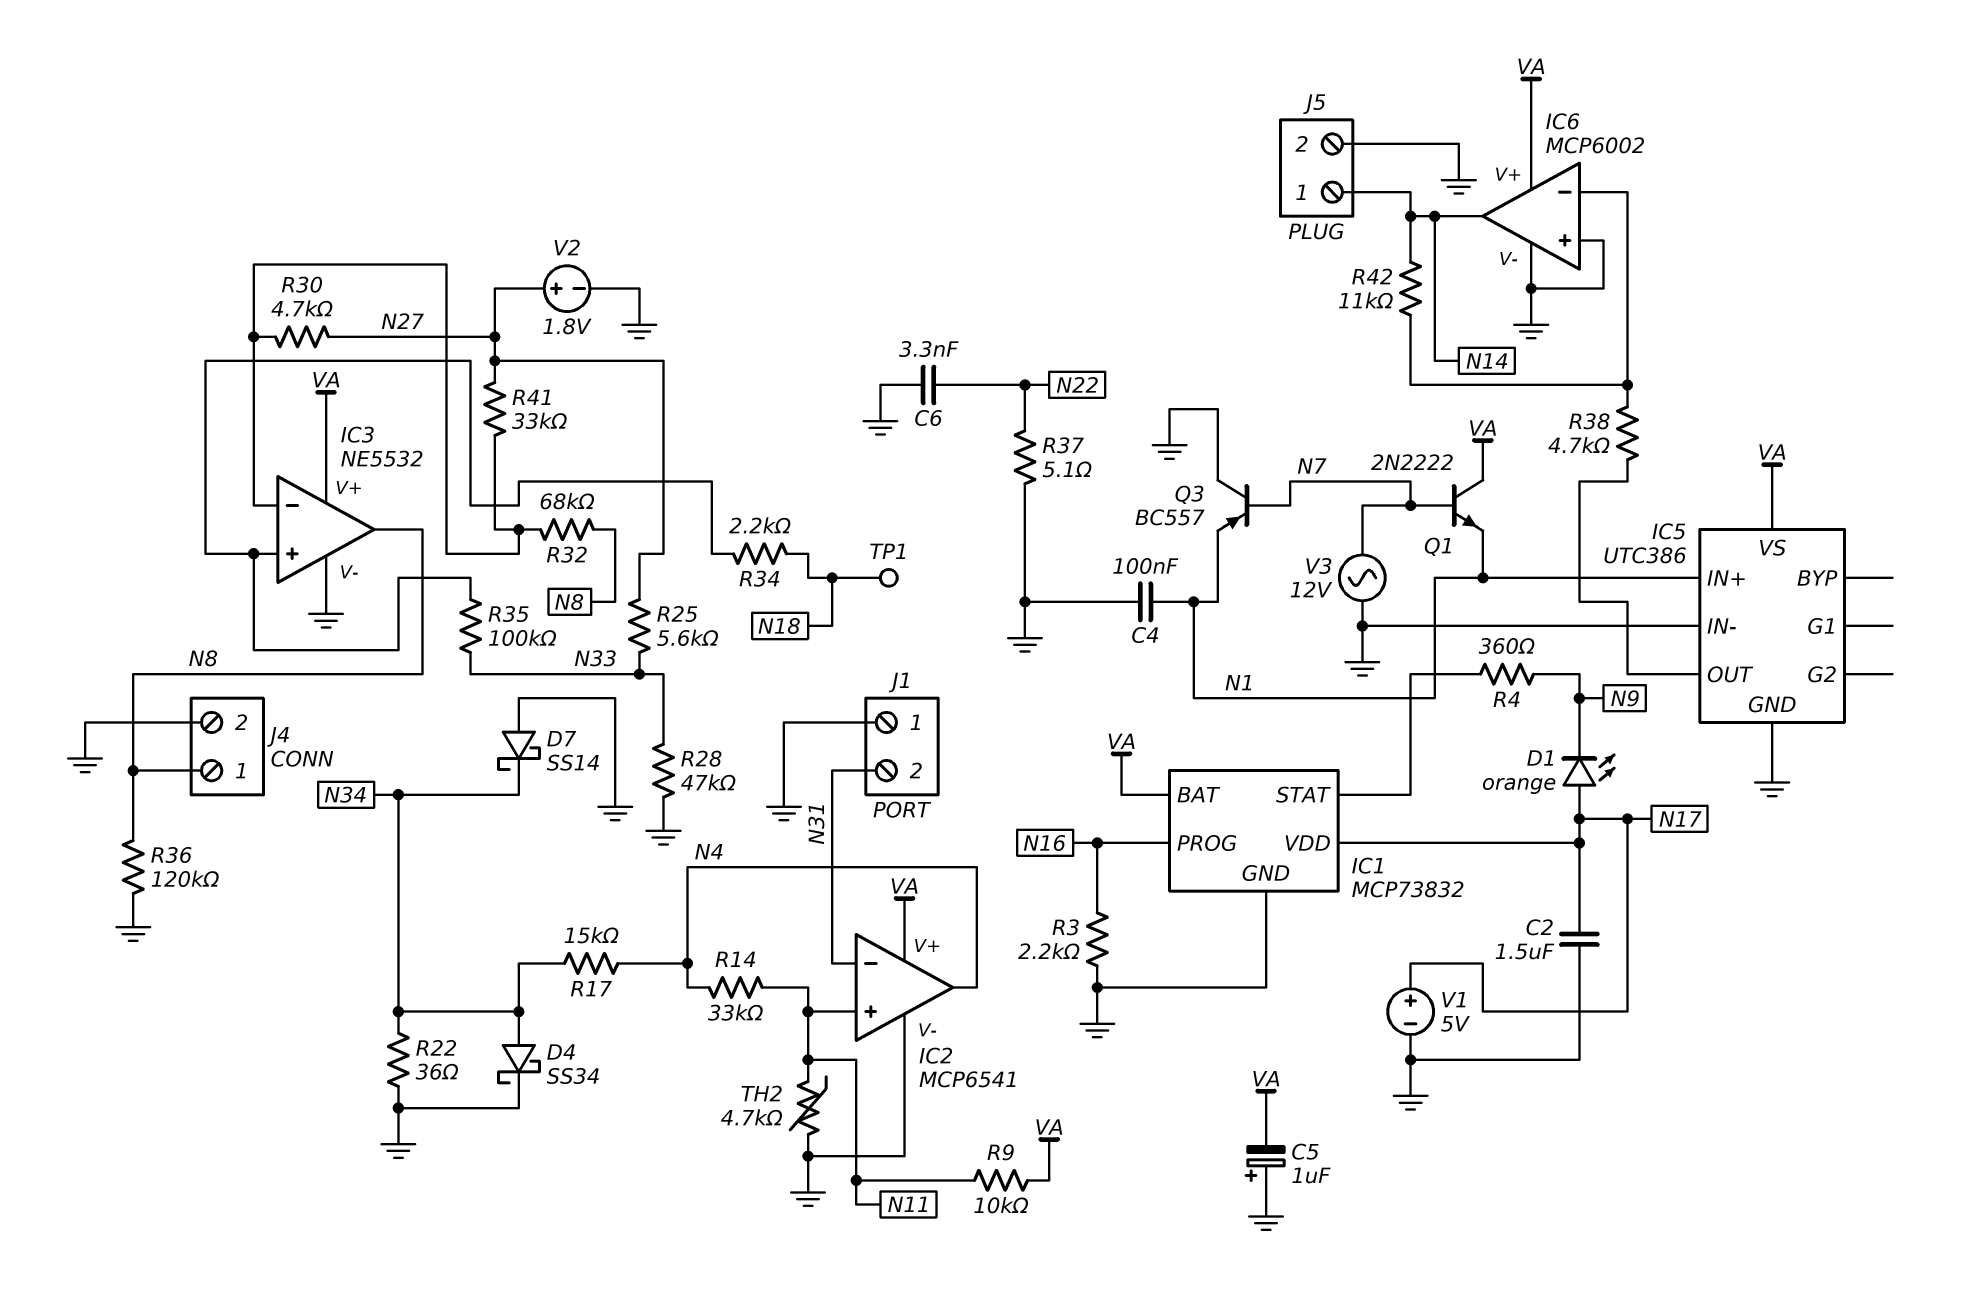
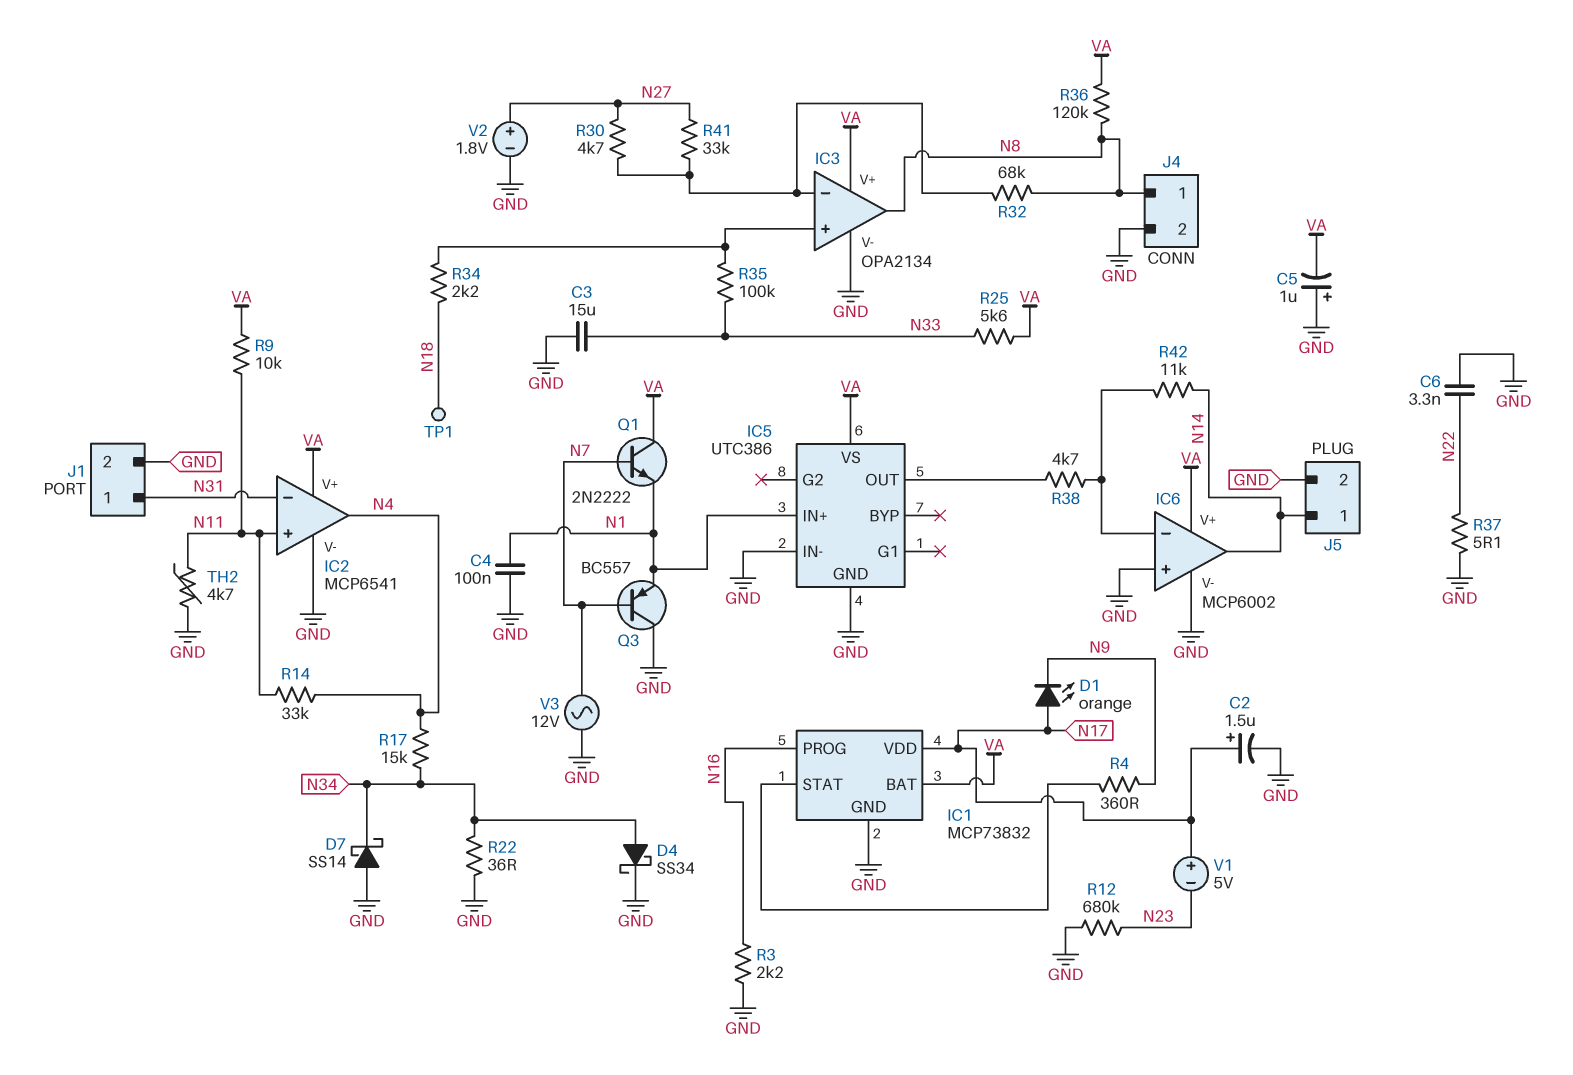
C2: 1.5uF (GND, N17) -> 1.5uF (plus N17, minus GND)
C3: none -> 15uF (GND, N33)
IC3: NE5532 -> OPA2134
J1 pin 1: GND -> N31
J1 pin 2: N31 -> GND
R12: none -> 680k (GND, N23)
R25: 5.6k (N27, N33) -> 5.6k (N33, VA)
R28: 47k (GND, N33) -> none
R36: 120k (GND, N8) -> 120k (N8, VA)
V1: 5V (plus N17, minus GND) -> 5V (plus N17, minus N23)

